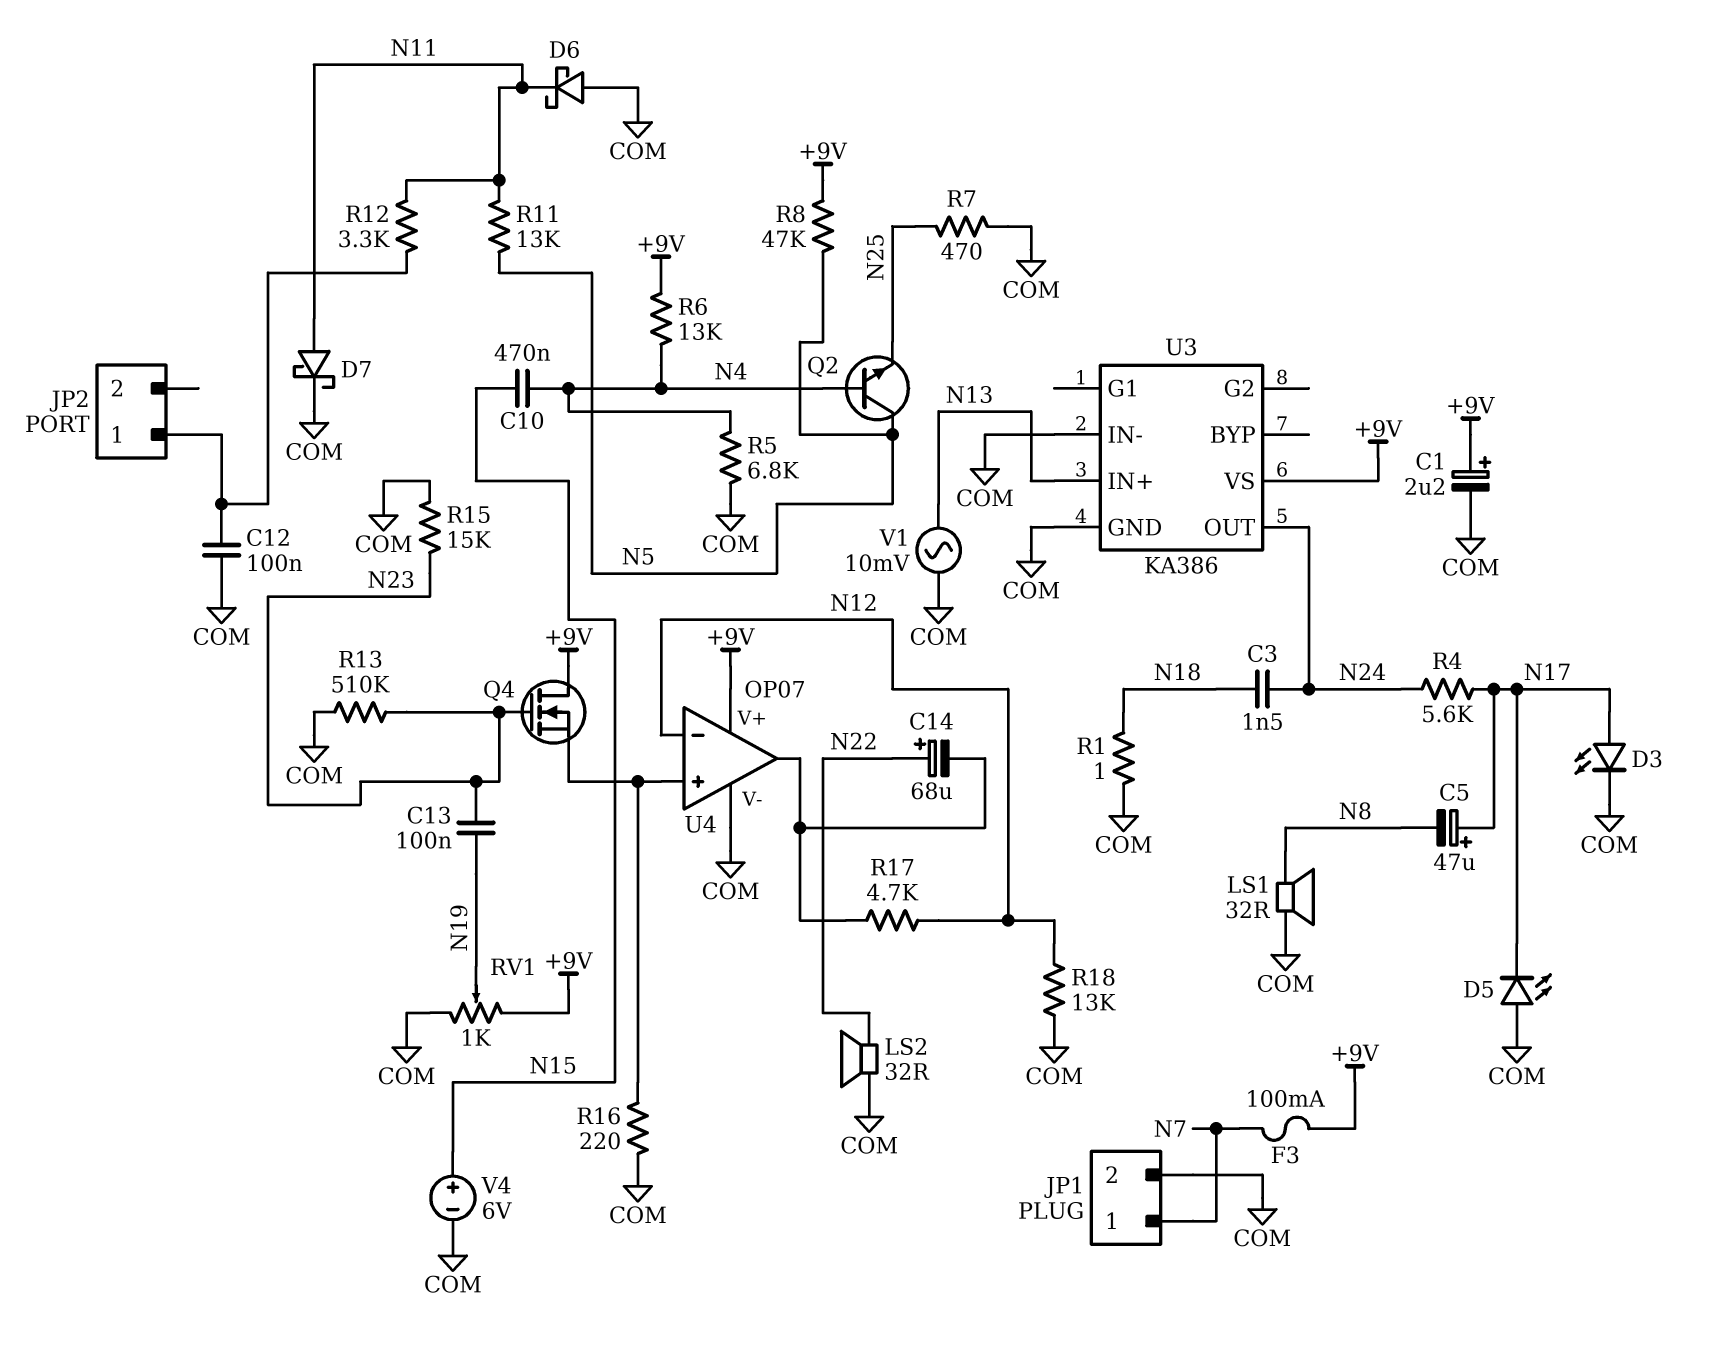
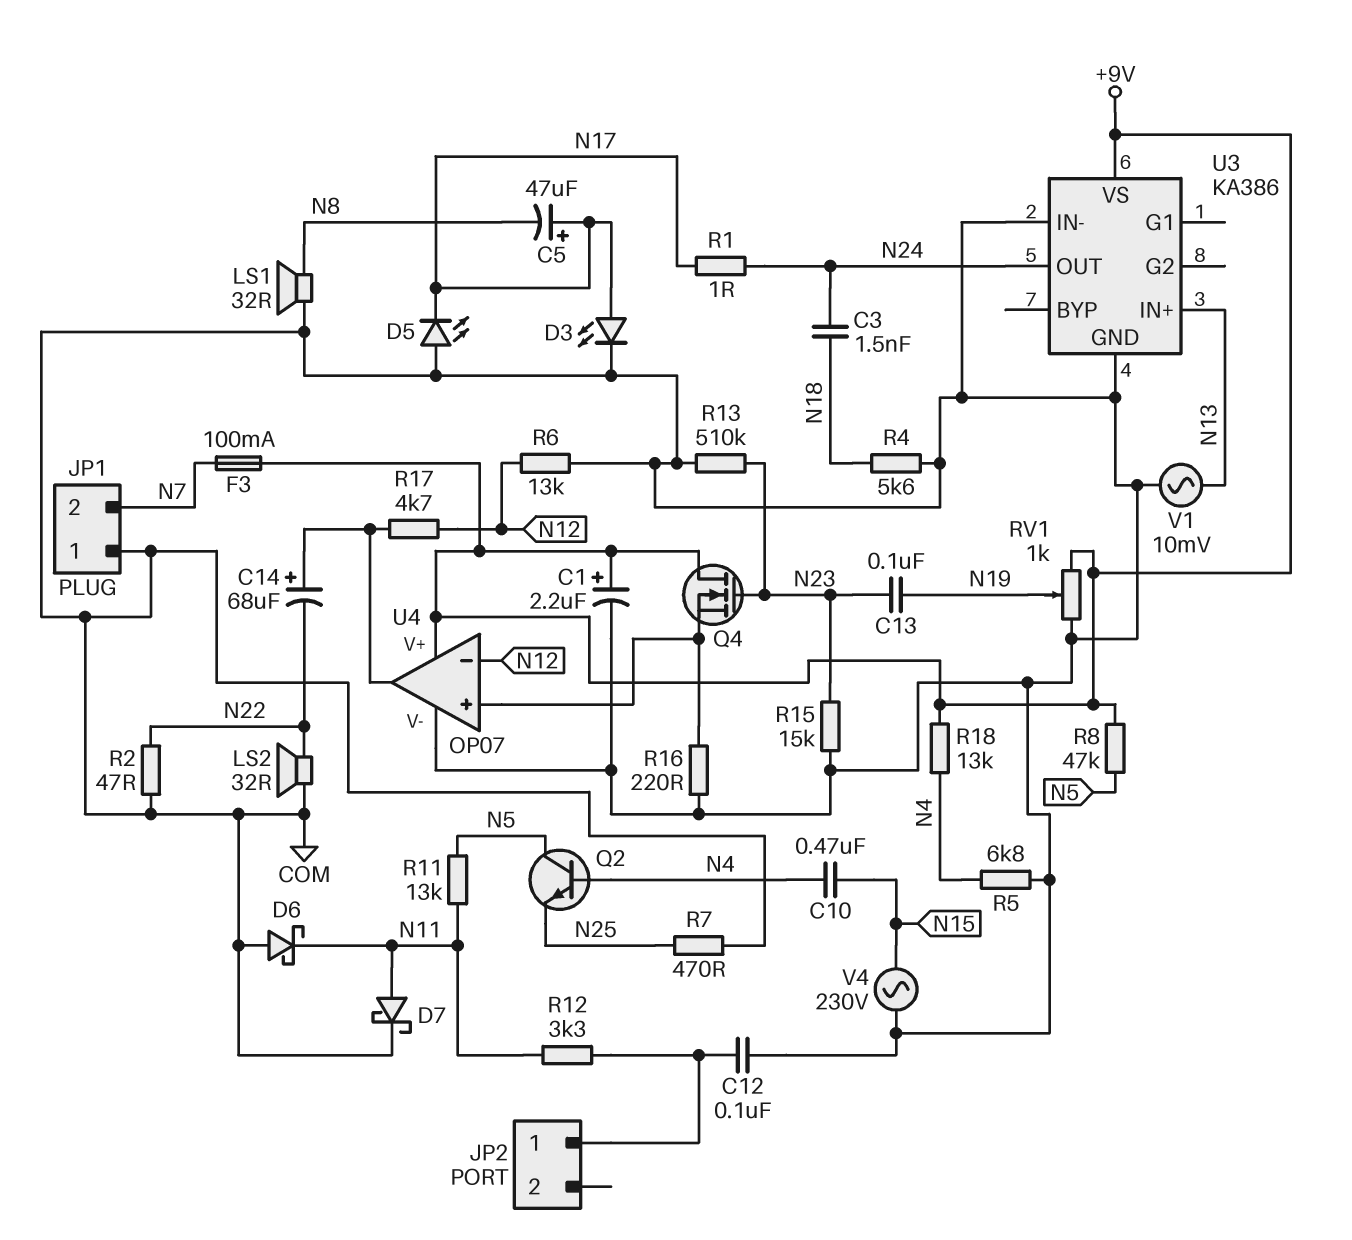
C14: 68uF (plus N22, minus U4/out) -> 68uF (plus U4/out, minus N22)
JP1 pin 1: N7 -> COM
JP1 pin 2: COM -> N7
R1: 1 (COM, N18) -> 1 (N17, N24)
R2: none -> 47 (COM, N22)
R4: 5.6k (N17, N24) -> 5.6k (COM, N18)
R6: 13k (+9V, N4) -> 13k (COM, N12)
R18: 13k (COM, N12) -> 13k (+9V, N4)
V4: 6V (plus N15, minus COM) -> AC 230V (COM, N15)

